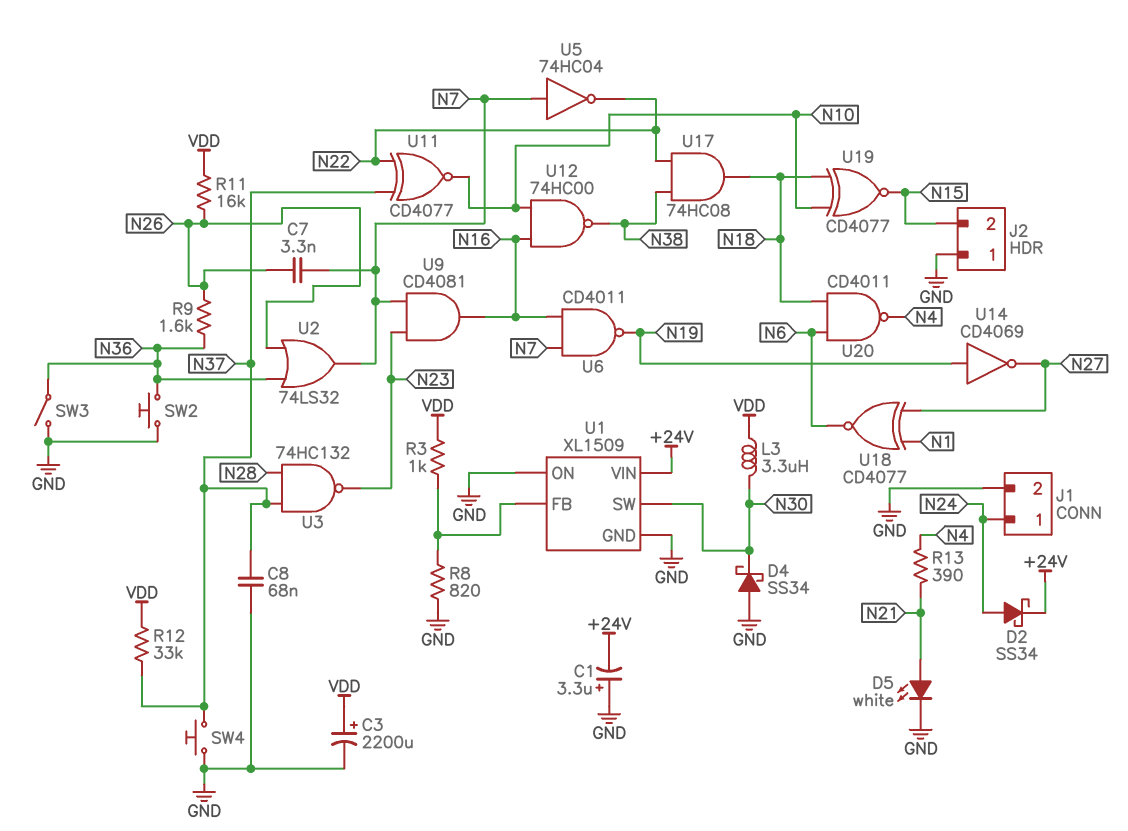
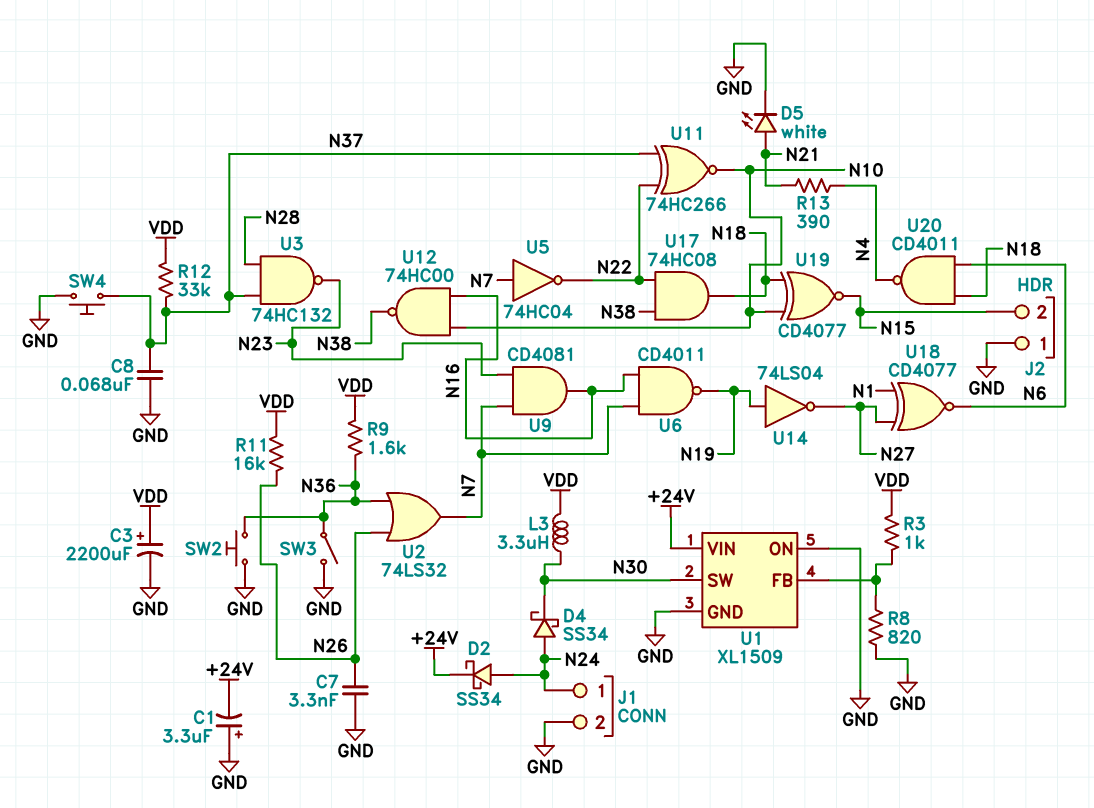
C7: 3.3nF (N7, N26) -> 3.3nF (GND, N26)
D4: schottky SS34 (A GND, K N30) -> schottky SS34 (A N24, K N30)
R9: 1.6k (N26, N36) -> 1.6k (N36, VDD)
U11: XNOR CD4077 (in N22, in N37, out N10) -> XNOR 74HC266 (in N22, in N37, out N10)
U14: NOT CD4069 (in N19, out N27) -> NOT 74LS04 (in N19, out N27)

